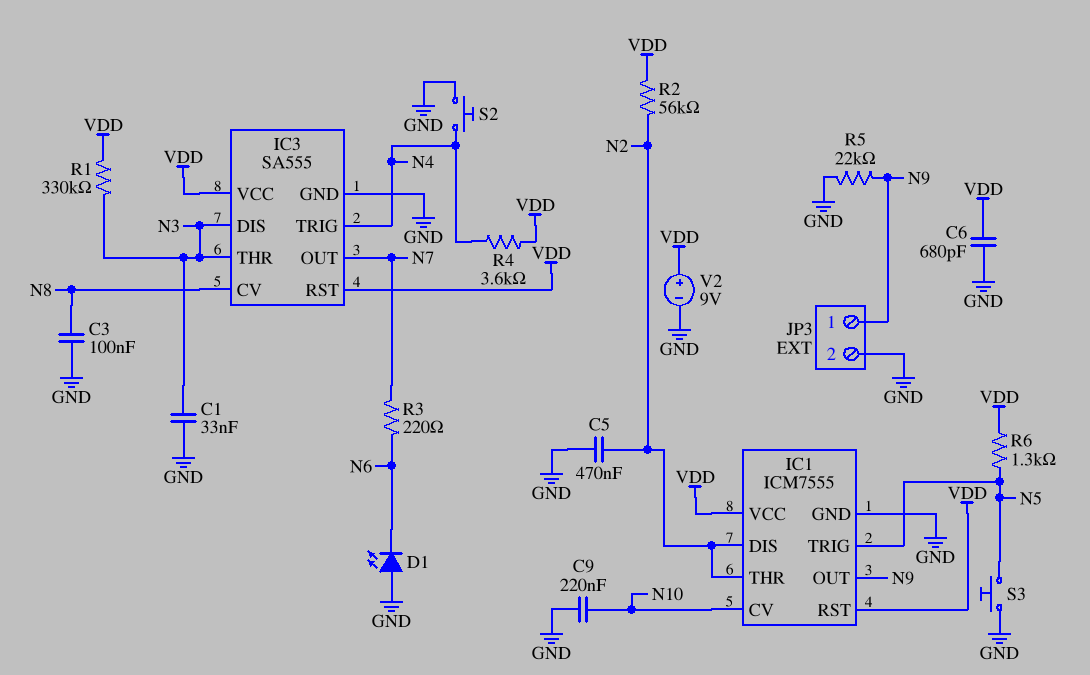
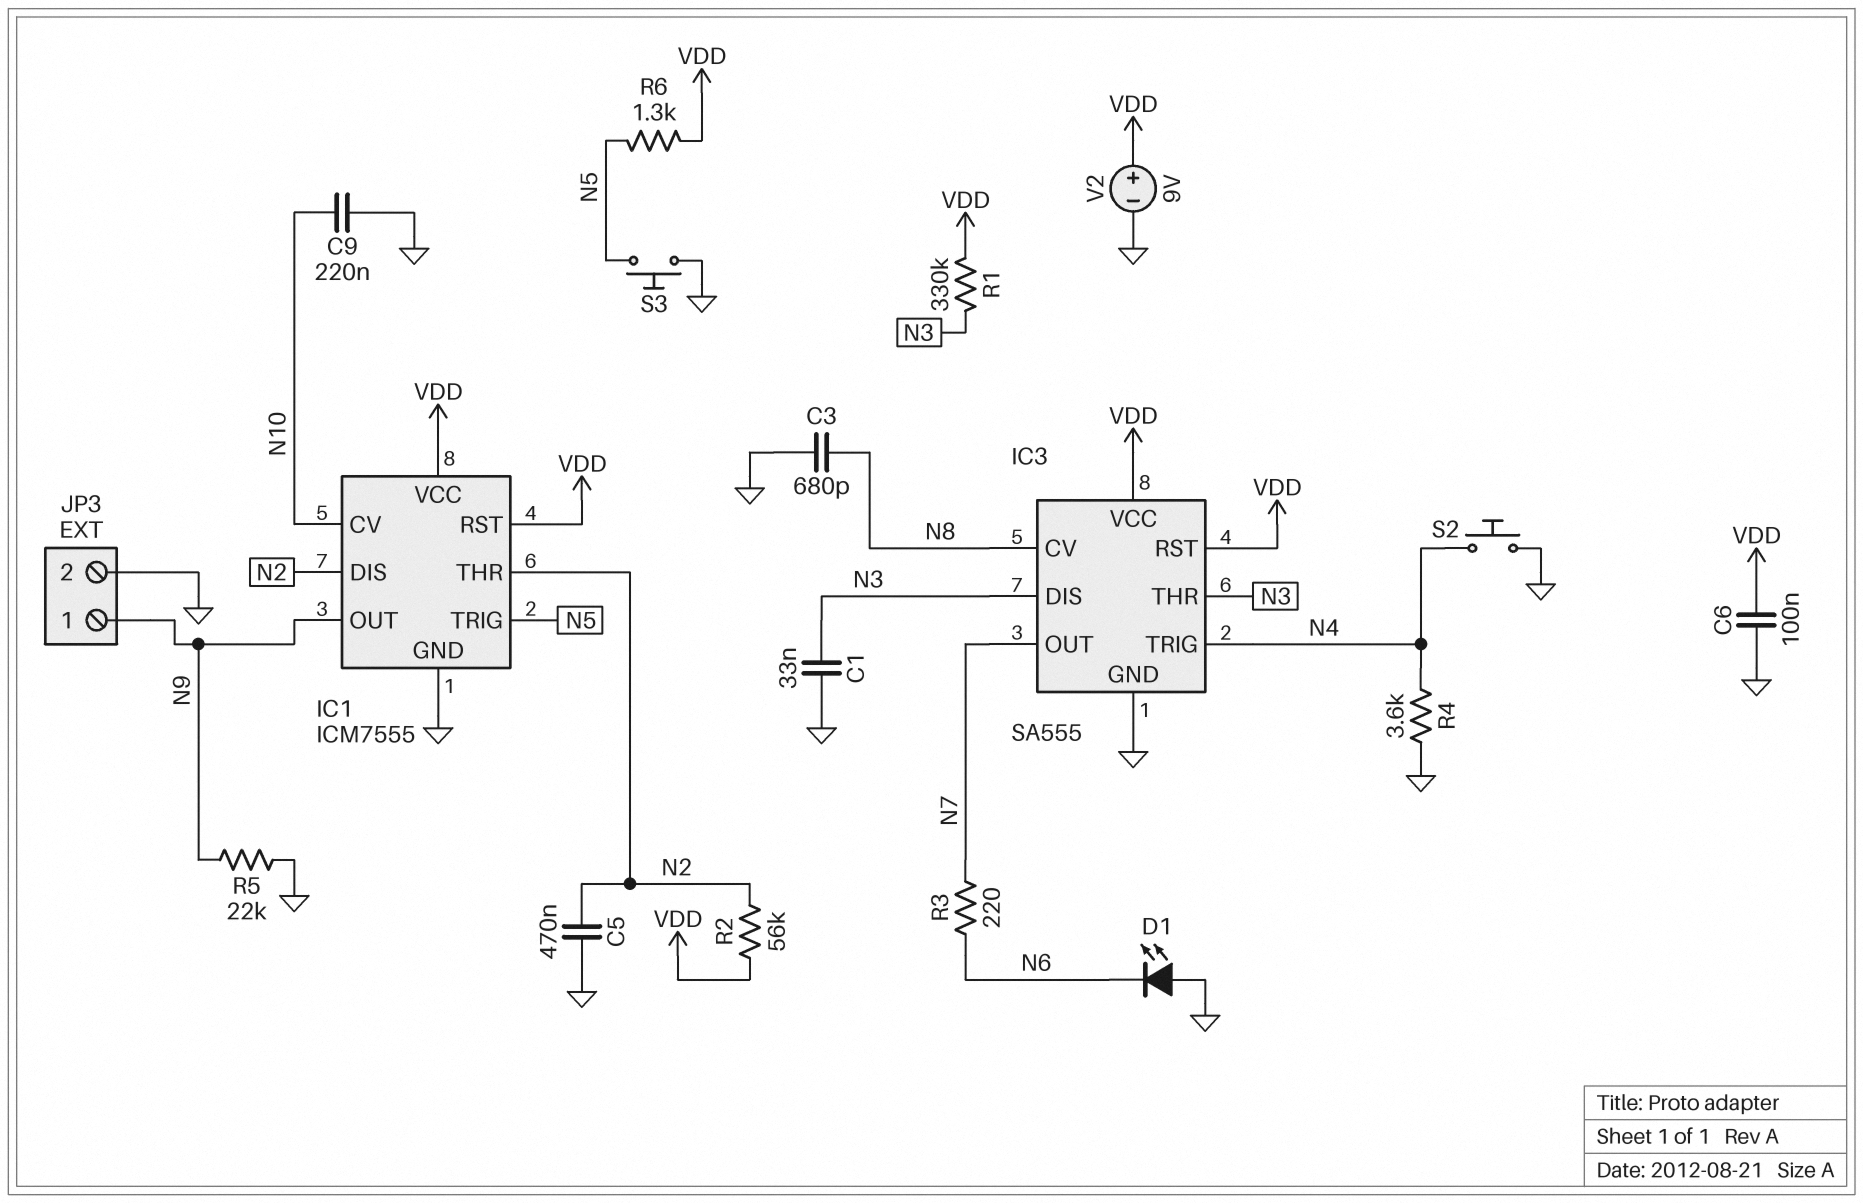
C3: 100nF (GND, N8) -> 680pF (GND, N8)
C6: 680pF (GND, VDD) -> 100nF (GND, VDD)
R4: 3.6k (N4, VDD) -> 3.6k (GND, N4)

